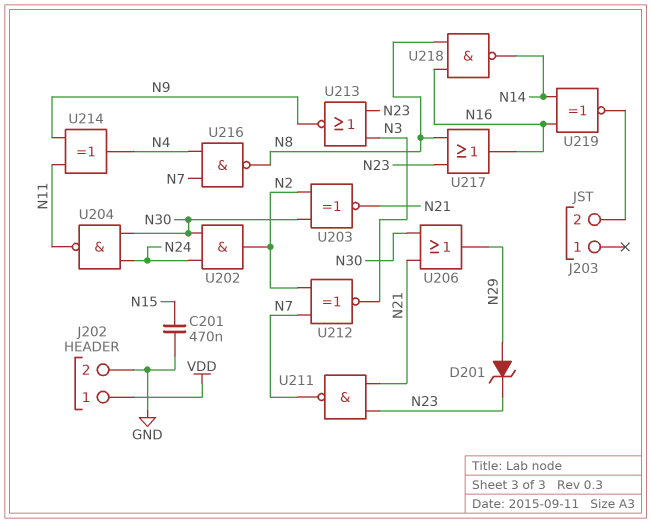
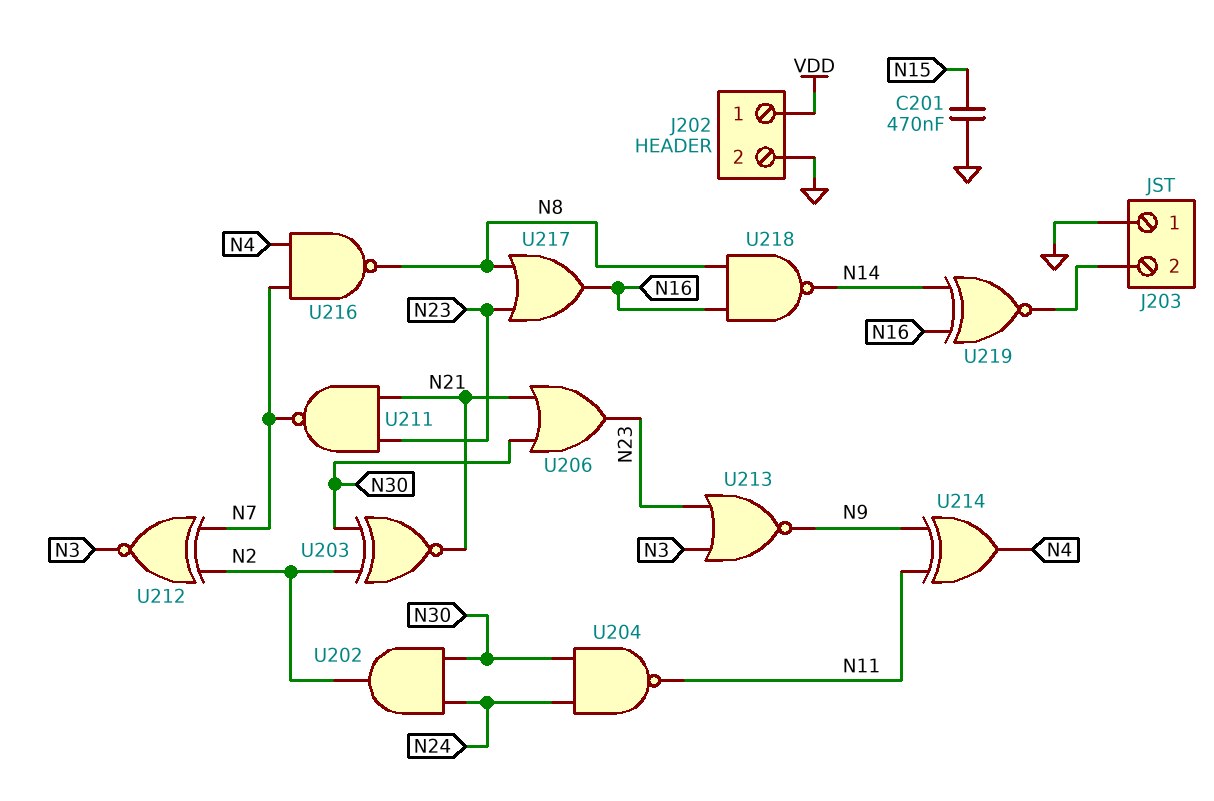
D201: zener (A N29, K N23) -> none
J203 pin 1: none -> GND
U206: OR (in N21, in N30, out N29) -> OR (in N21, in N30, out N23)

